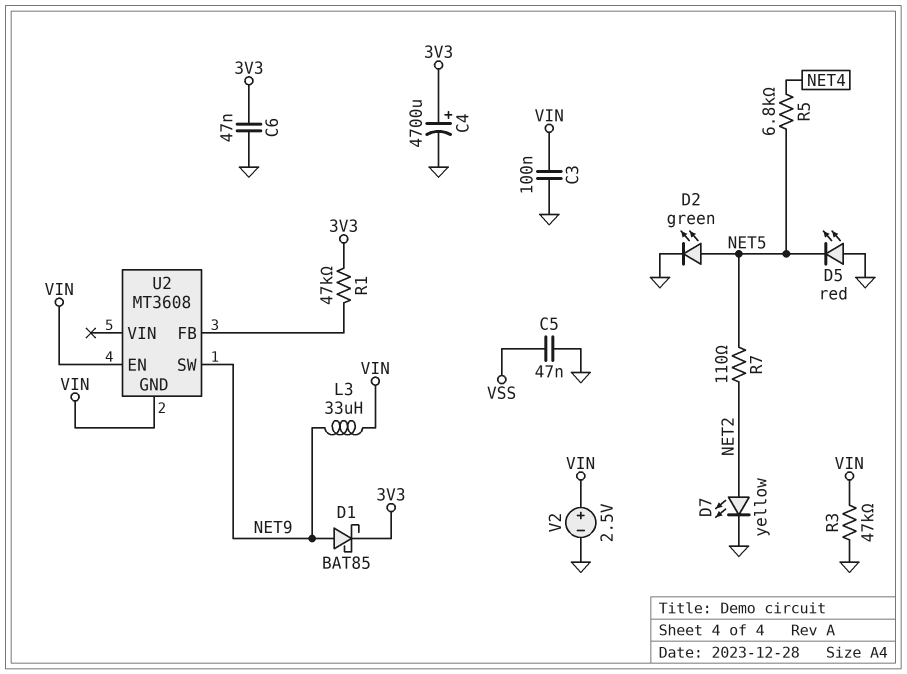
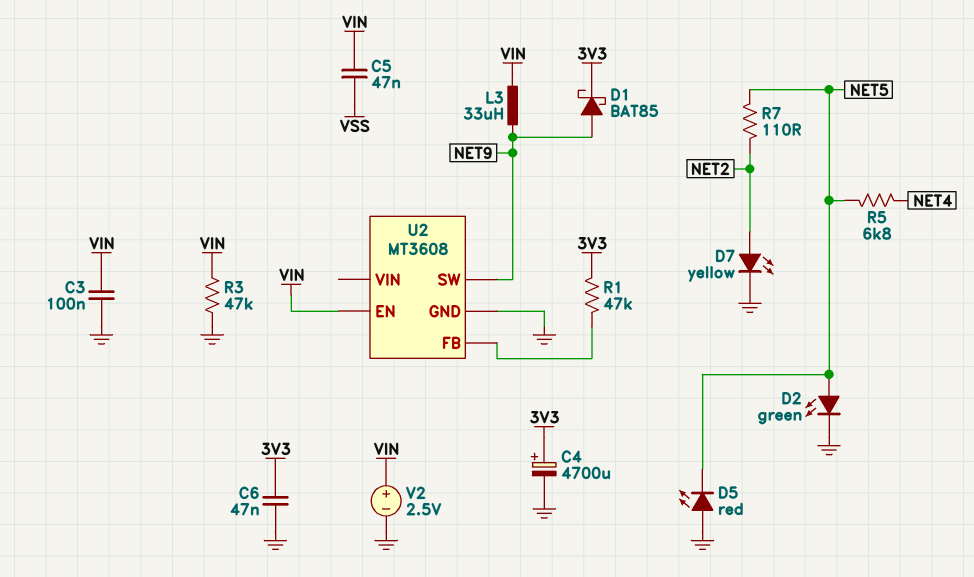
C5: 47nF (GND, VSS) -> 47nF (VIN, VSS)
U2 pin GND: VIN -> GND

